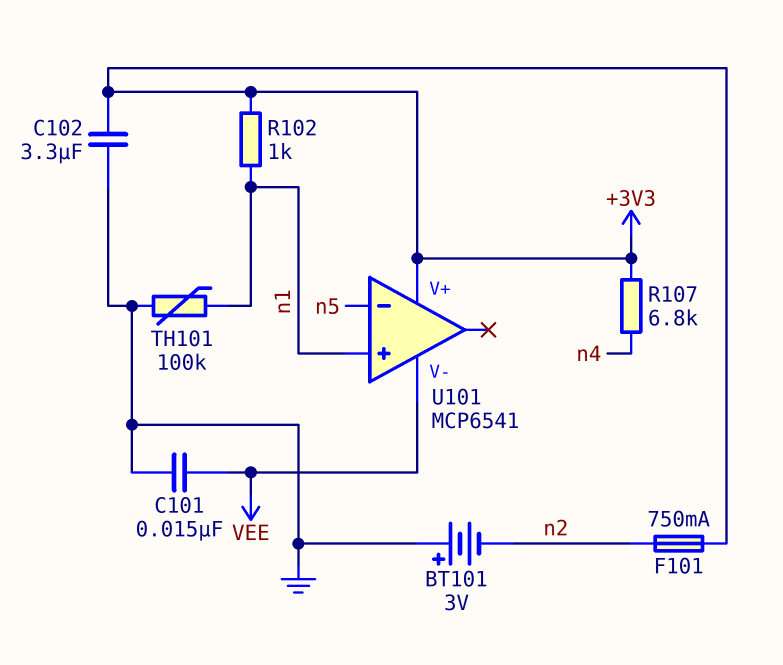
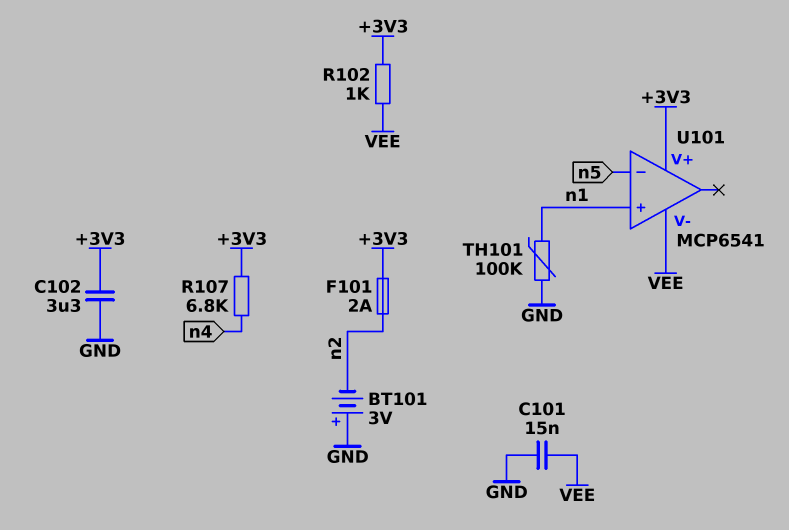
F101: 750mA (+3V3, n2) -> 2A (+3V3, n2)
R102: 1k (+3V3, n1) -> 1k (+3V3, VEE)

